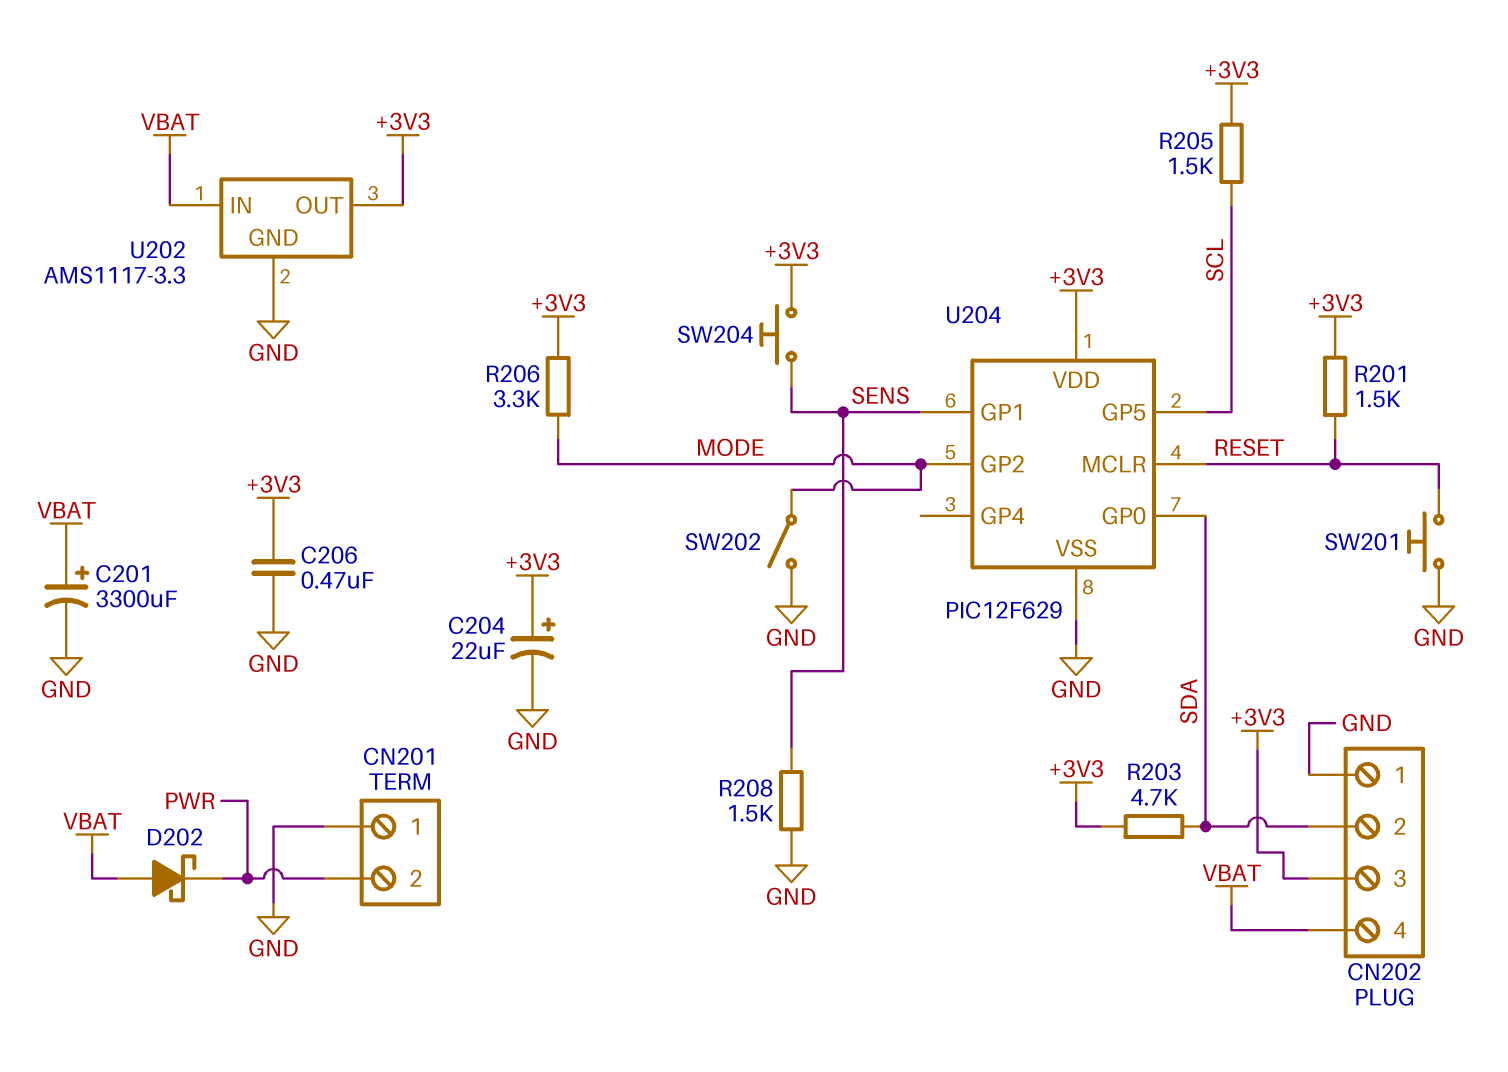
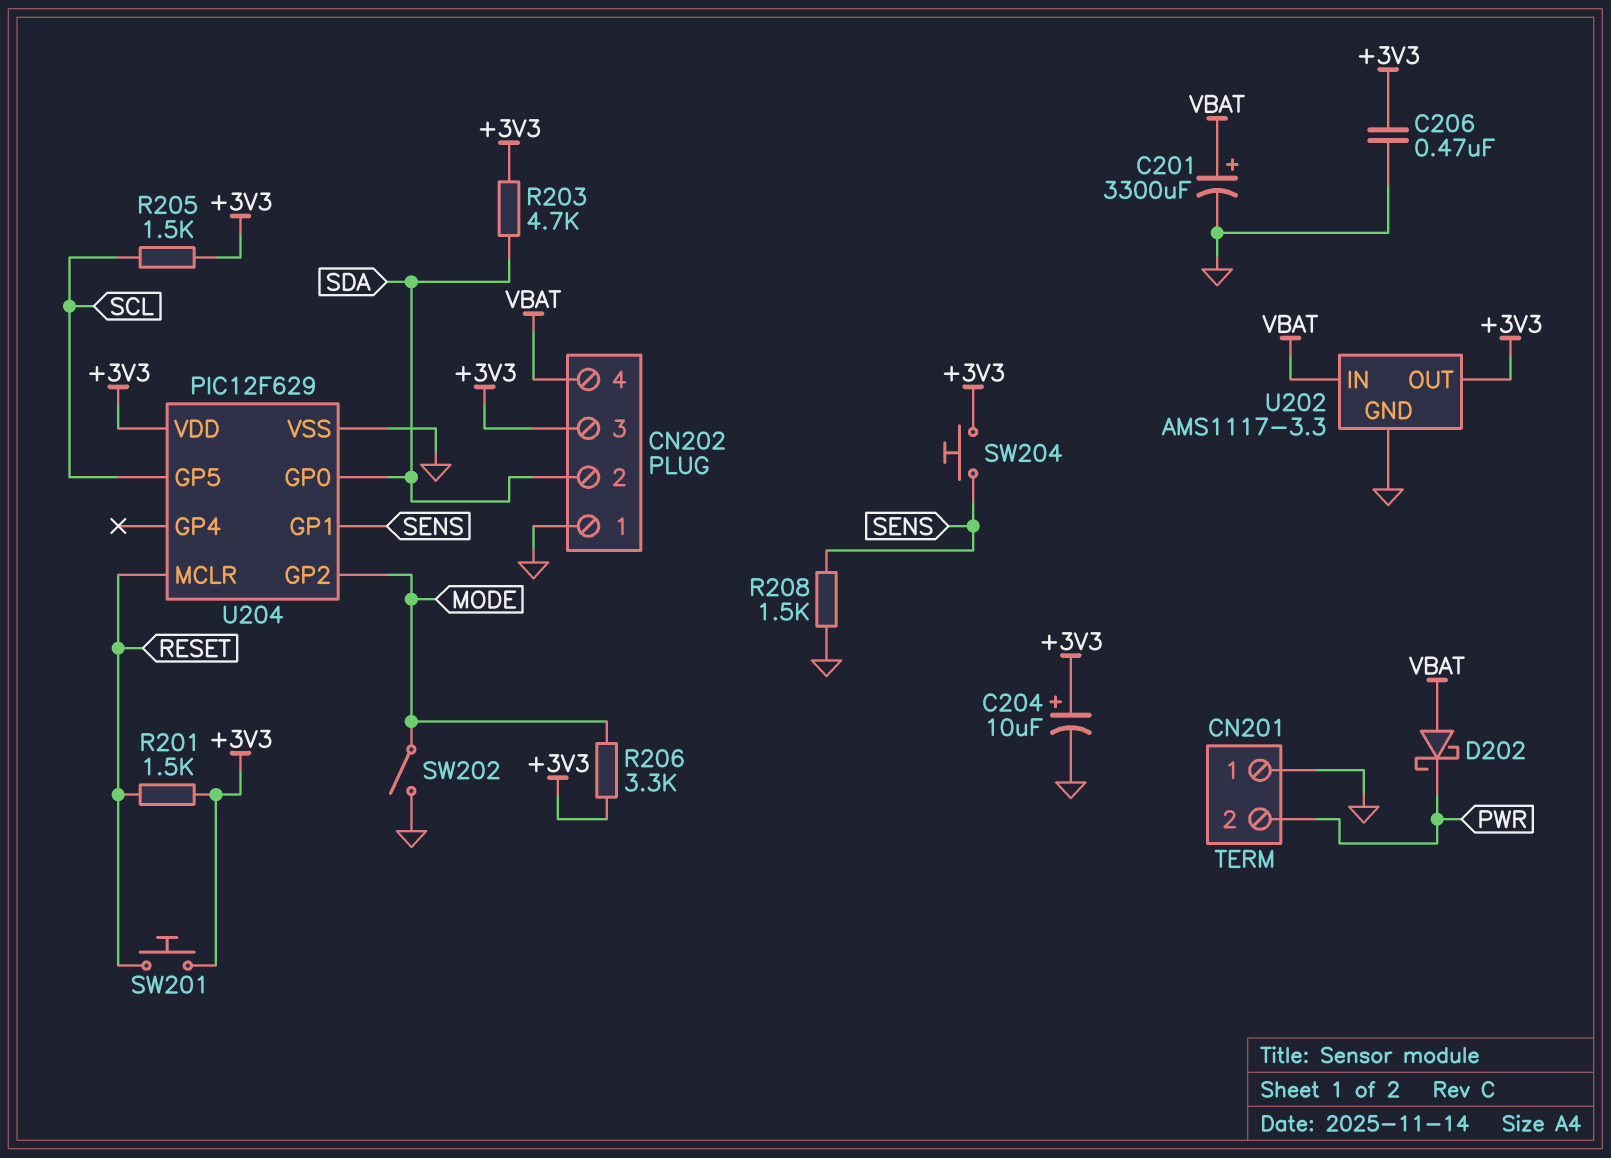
C204: 22uF (plus +3V3, minus GND) -> 10uF (plus +3V3, minus GND)
SW201: button (GND, RESET) -> button (+3V3, RESET)

